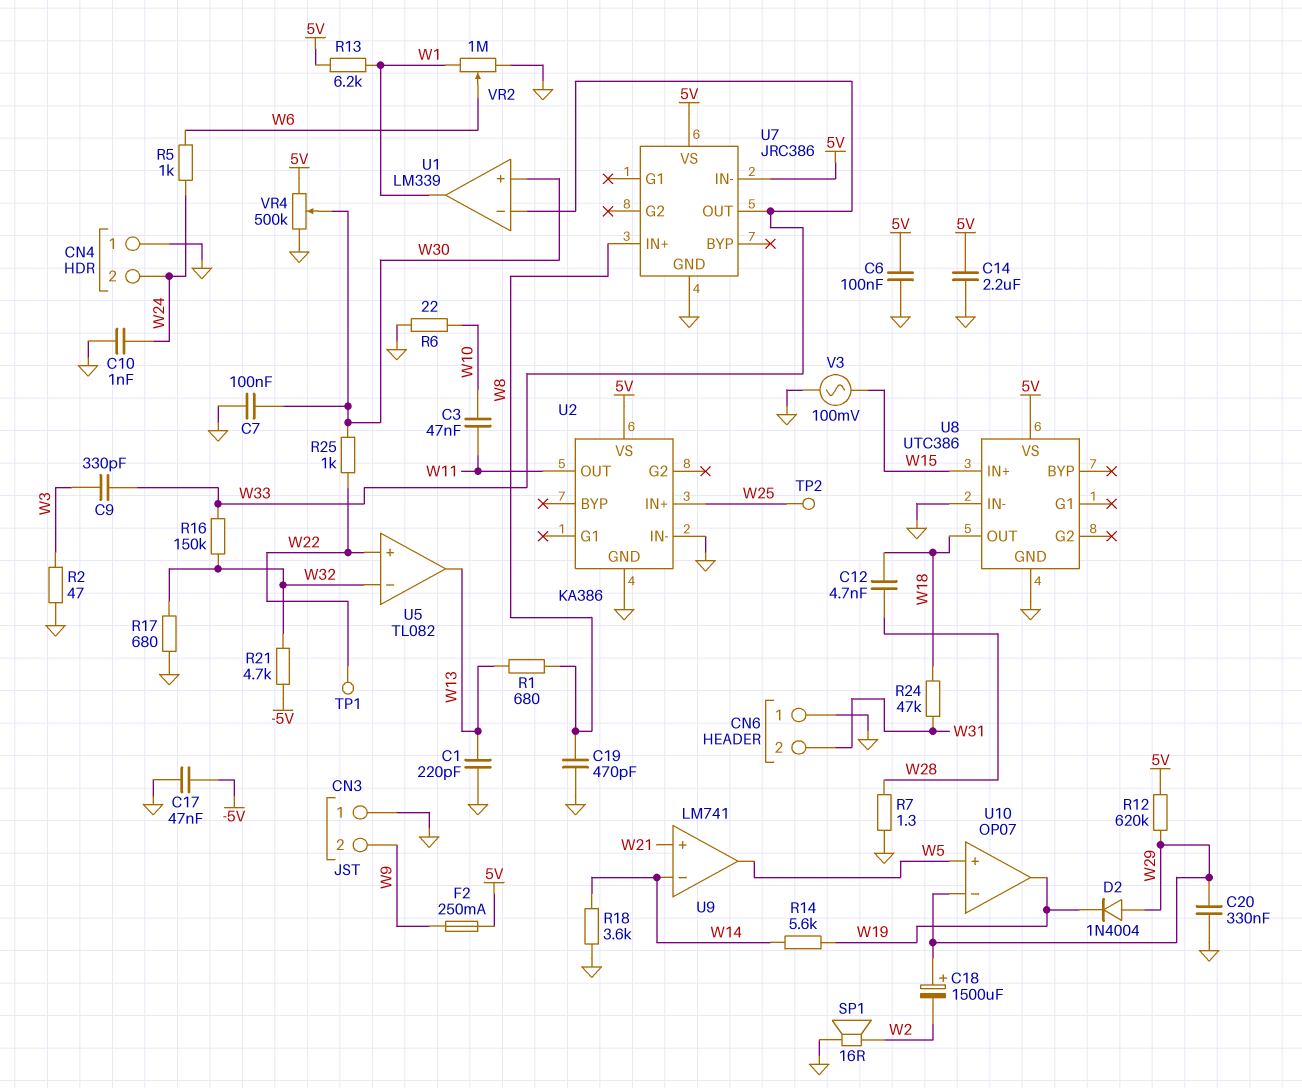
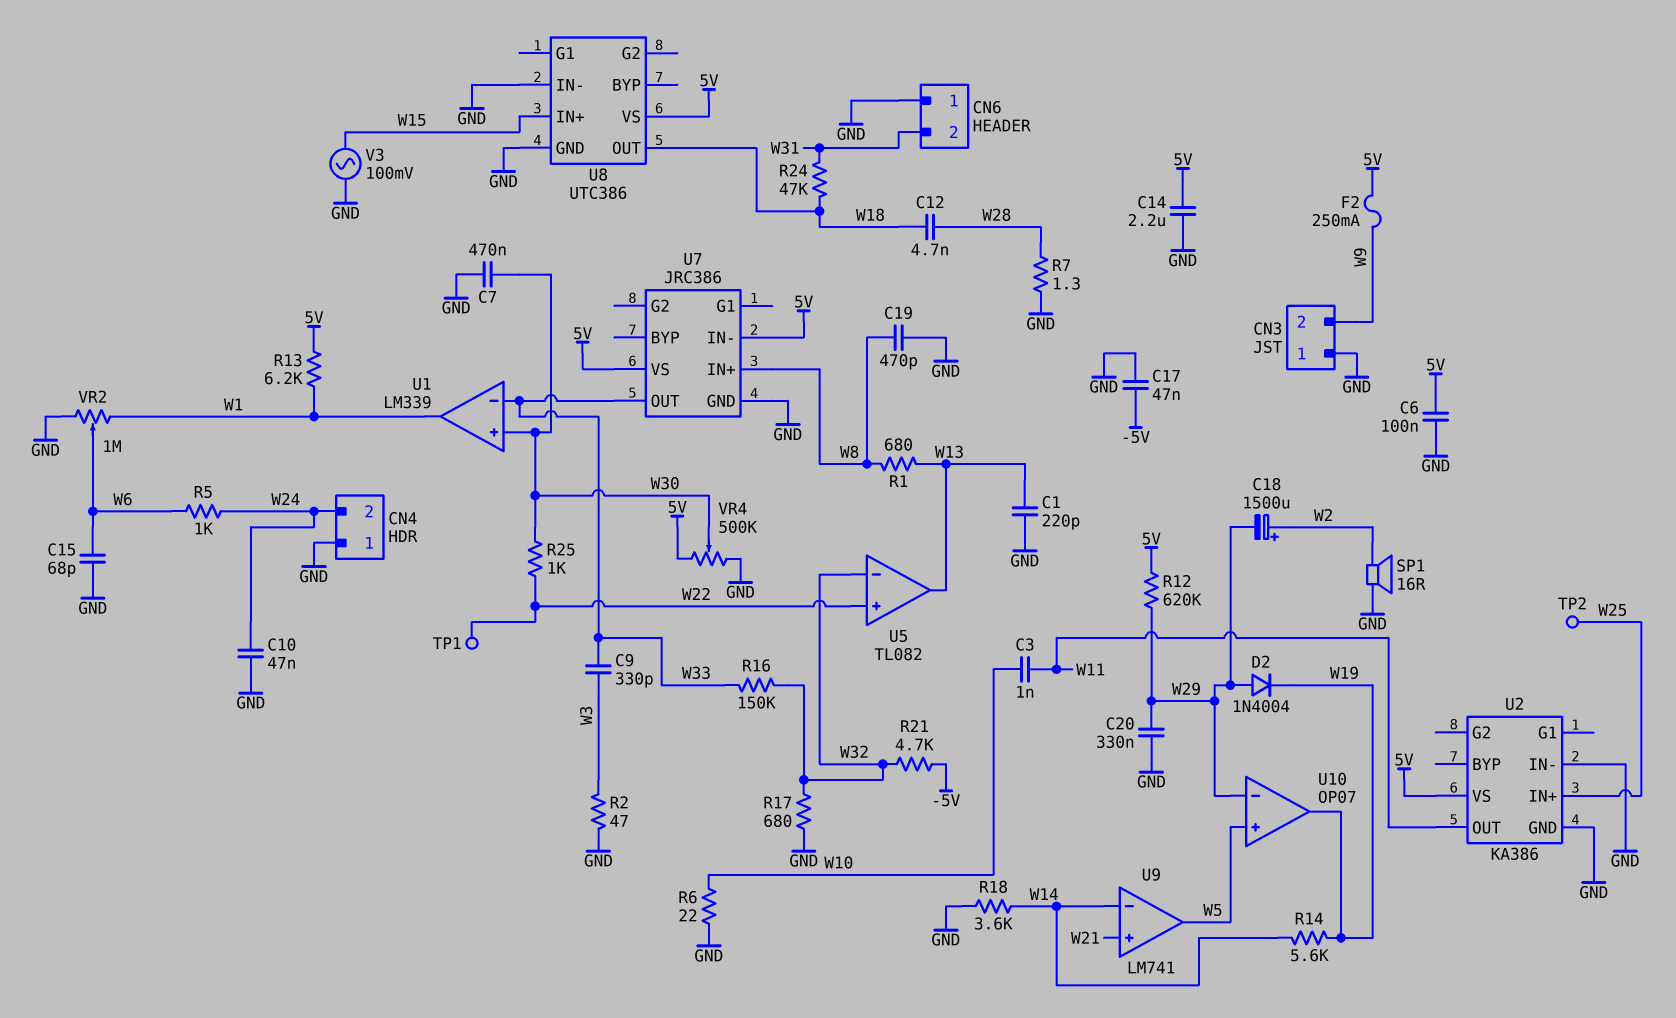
C3: 47nF (W10, W11) -> 1nF (W10, W11)
C7: 100nF (GND, W30) -> 470nF (GND, W30)
C10: 1nF (GND, W24) -> 47nF (GND, W24)
C15: none -> 68pF (GND, W6)
C18: 1500uF (plus W29, minus W2) -> 1500uF (plus W2, minus W29)

